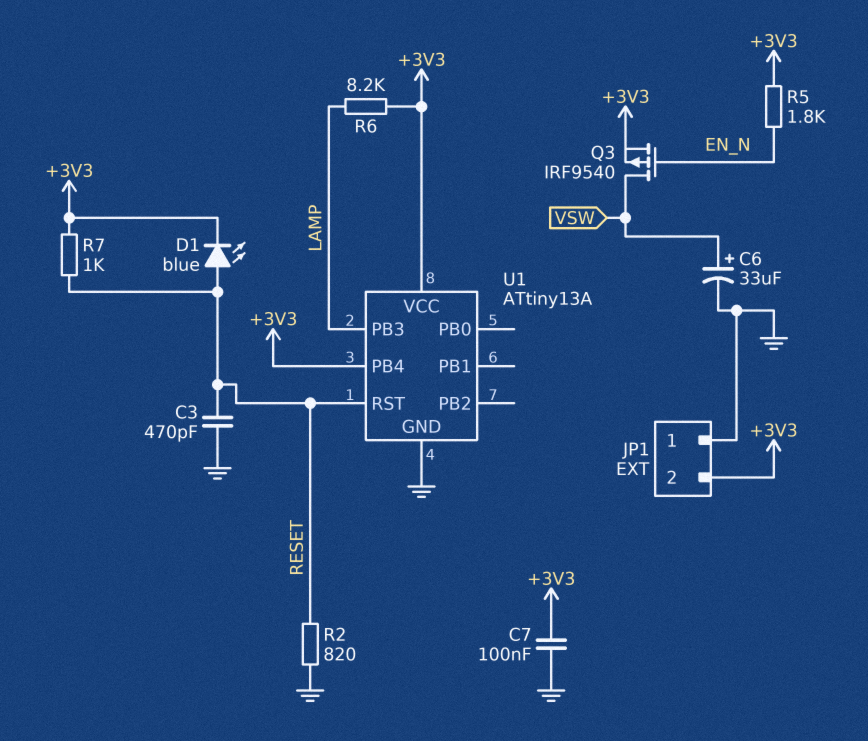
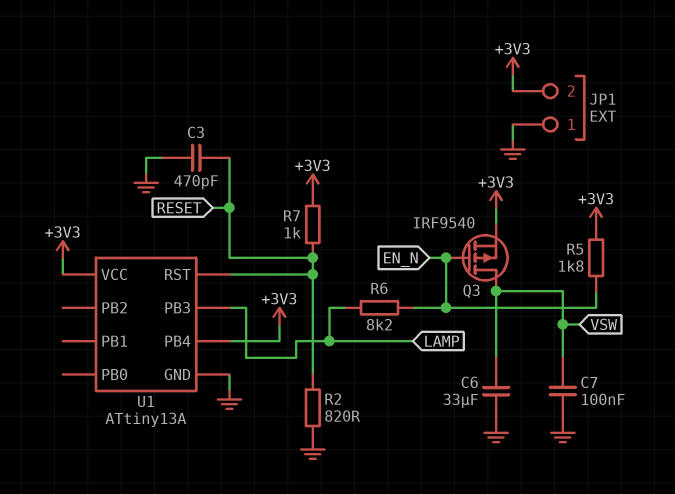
C6: 33uF (plus VSW, minus GND) -> 33uF (GND, VSW)
C7: 100nF (+3V3, GND) -> 100nF (GND, VSW)
D1: LED blue (A RESET, K +3V3) -> none
R6: 8.2k (+3V3, LAMP) -> 8.2k (EN_N, LAMP)

